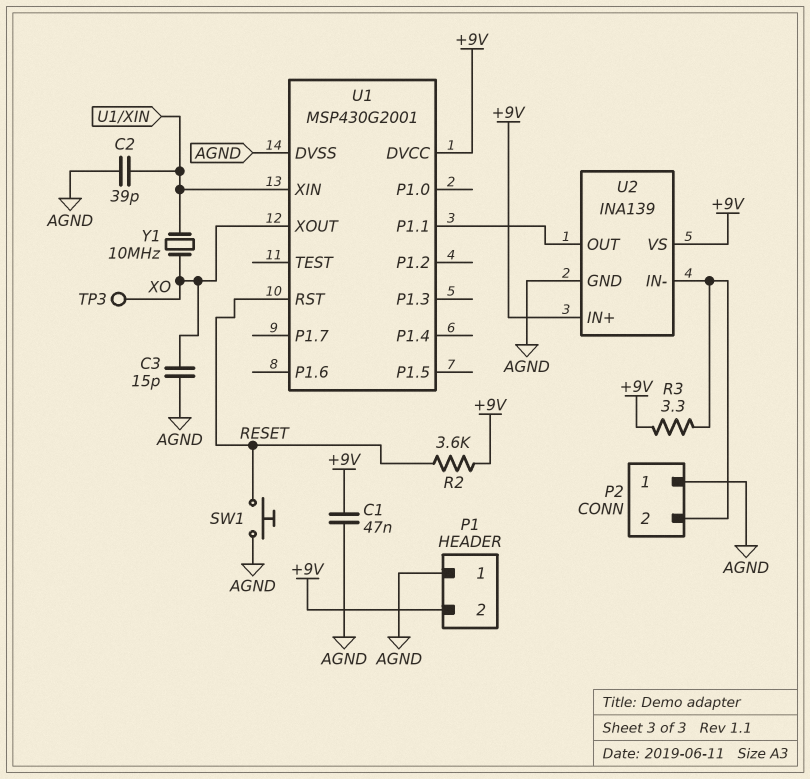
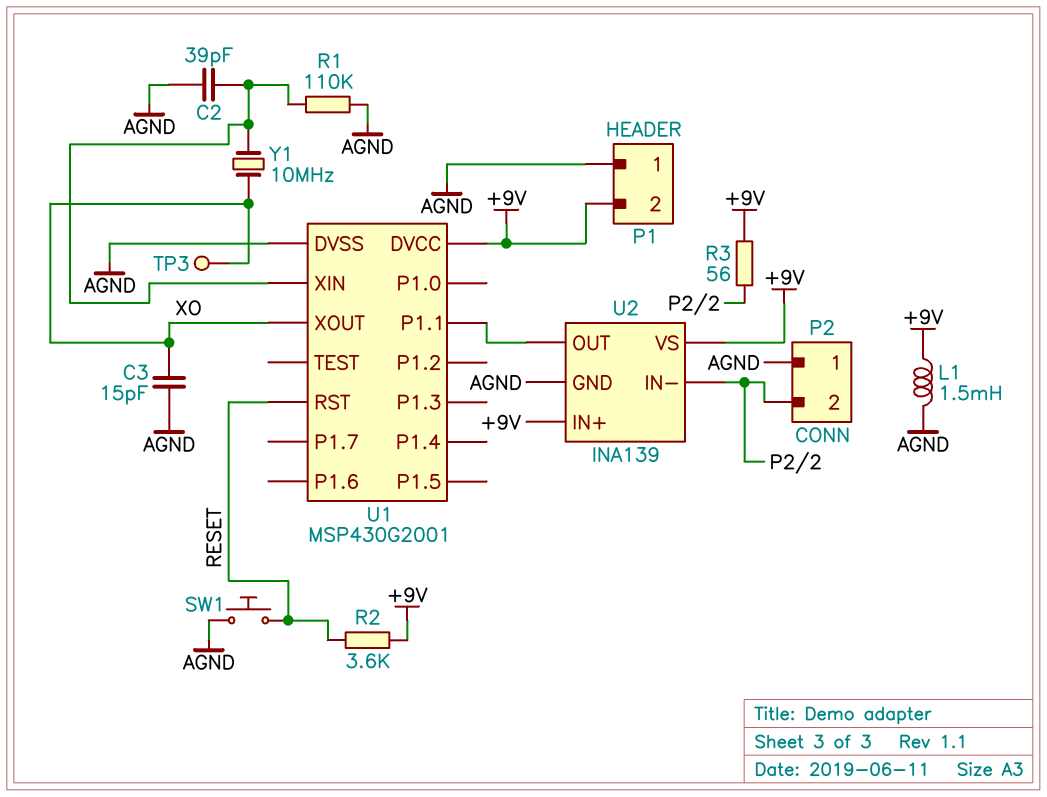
C1: 47nF (+9V, AGND) -> none
L1: none -> 1.5mH (+9V, AGND)
R1: none -> 110k (AGND, U1/XIN)
R3: 3.3 (+9V, P2/2) -> 56 (+9V, P2/2)

